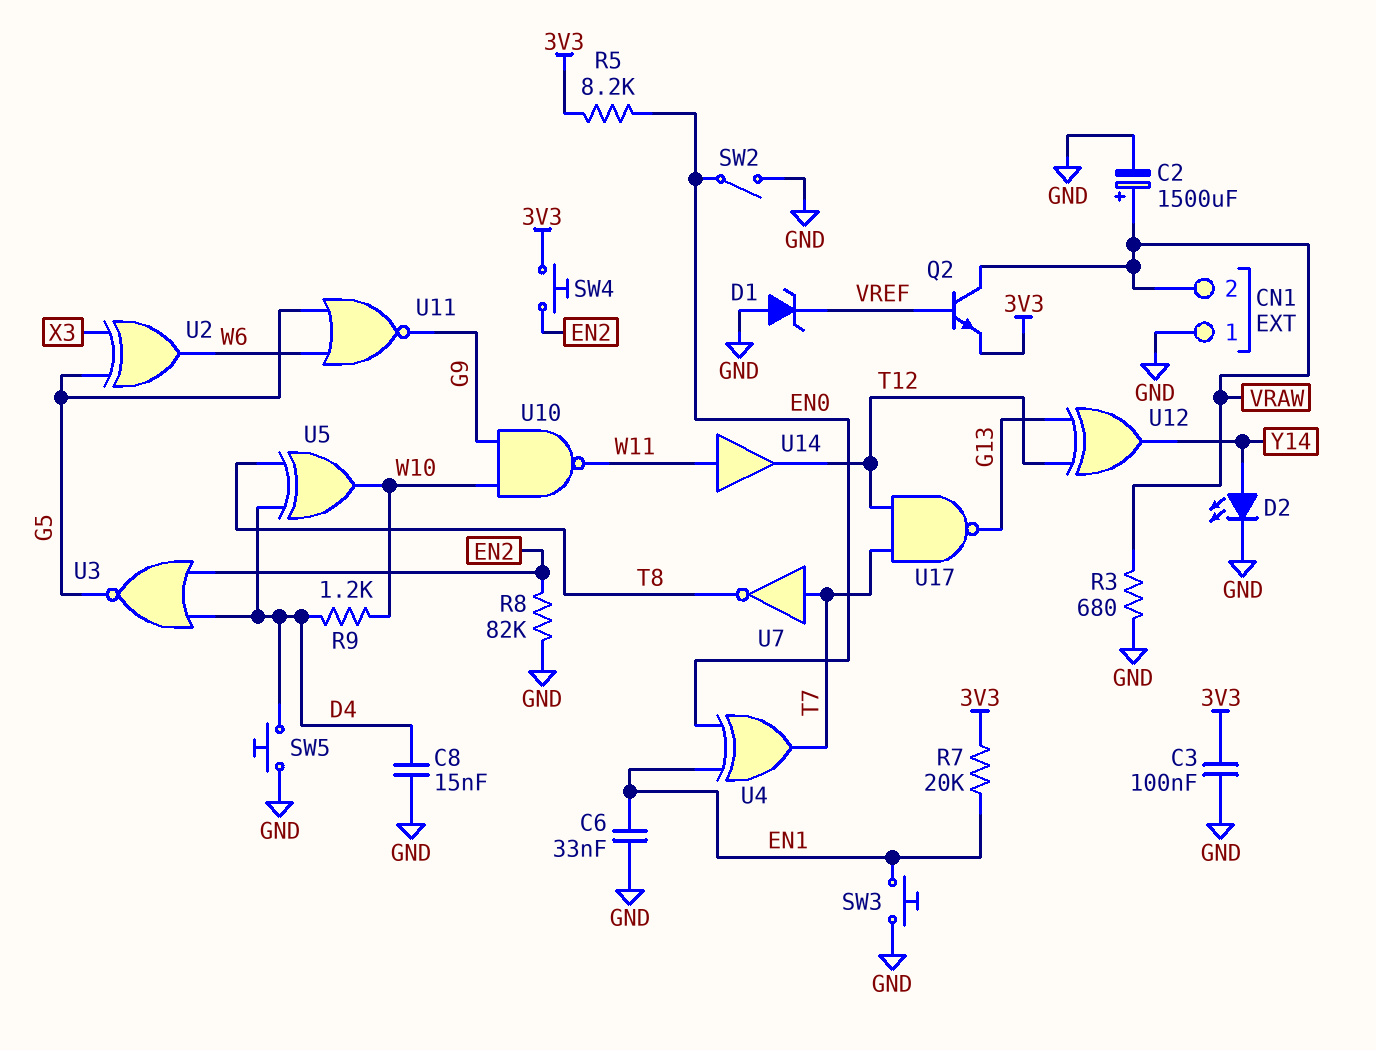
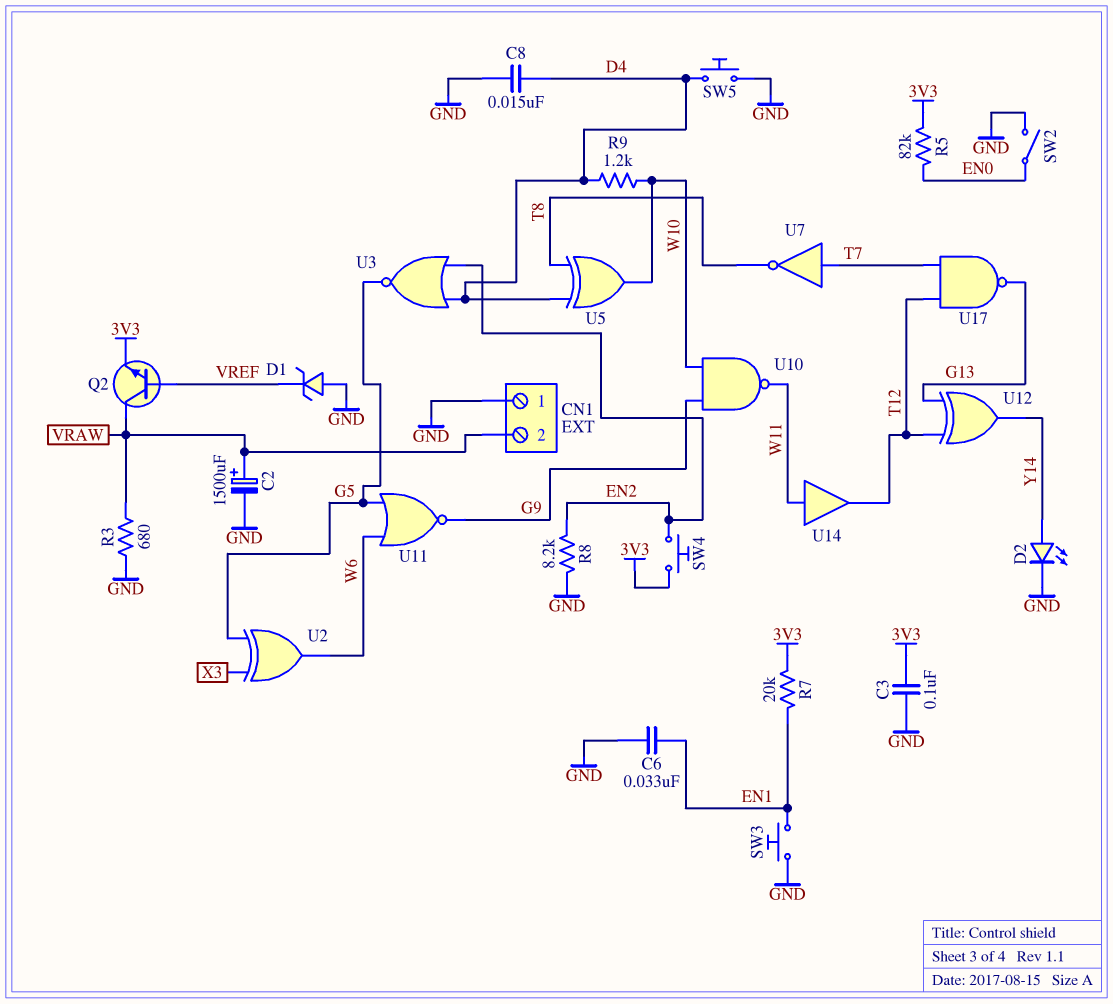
R5: 8.2k (3V3, EN0) -> 82k (3V3, EN0)
R8: 82k (EN2, GND) -> 8.2k (EN2, GND)
U4: XOR (in EN0, in EN1, out T7) -> none

